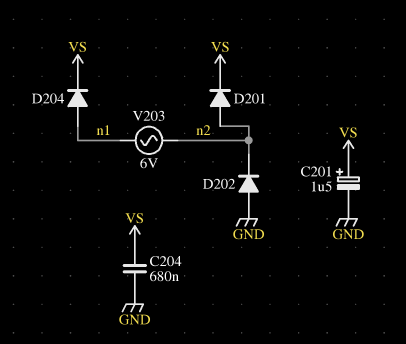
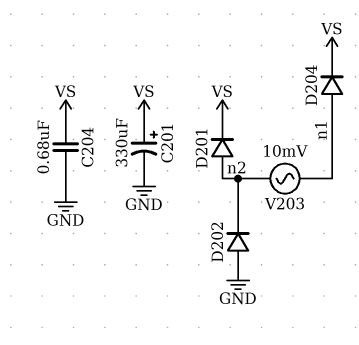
C201: 1.5uF (plus VS, minus GND) -> 330uF (plus VS, minus GND)
V203: AC 6V (n1, n2) -> AC 10mV (n1, n2)

